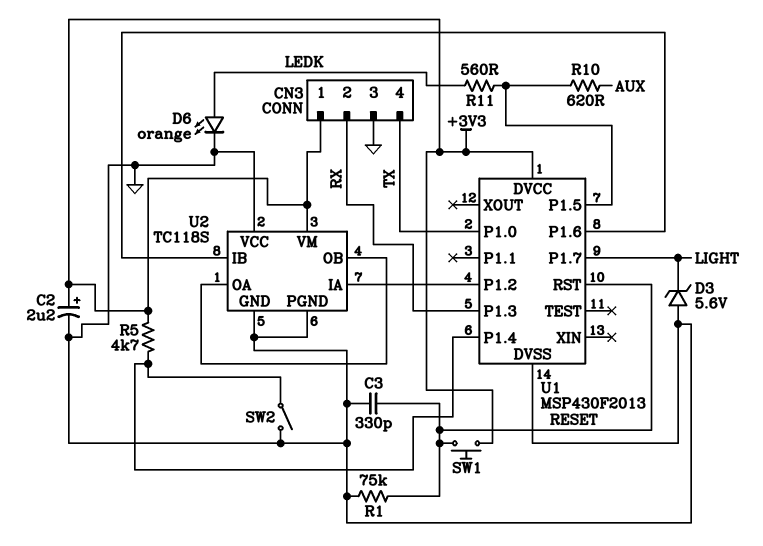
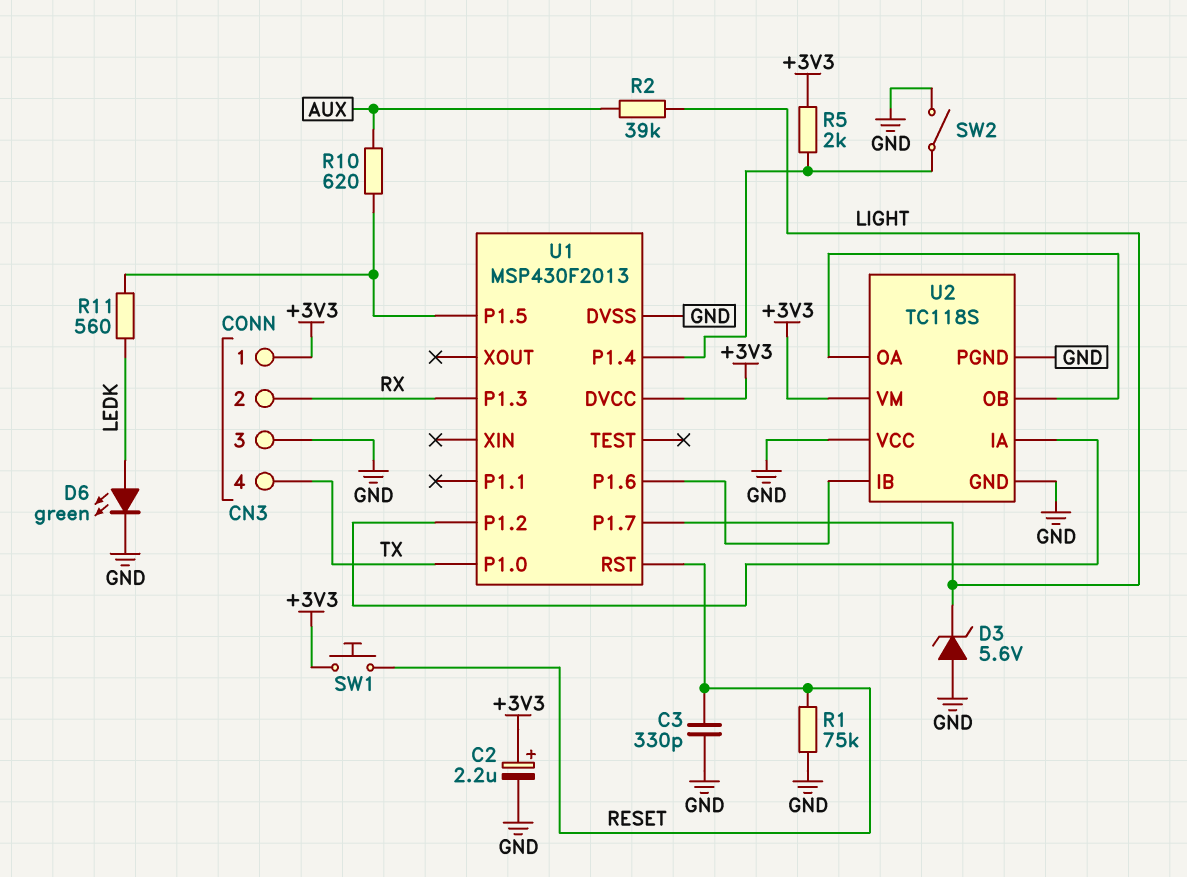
D6: LED orange (A LEDK, K GND) -> LED green (A LEDK, K GND)
R2: none -> 39k (AUX, LIGHT)
R5: 4.7k (+3V3, U1/P1.4) -> 2k (+3V3, U1/P1.4)

